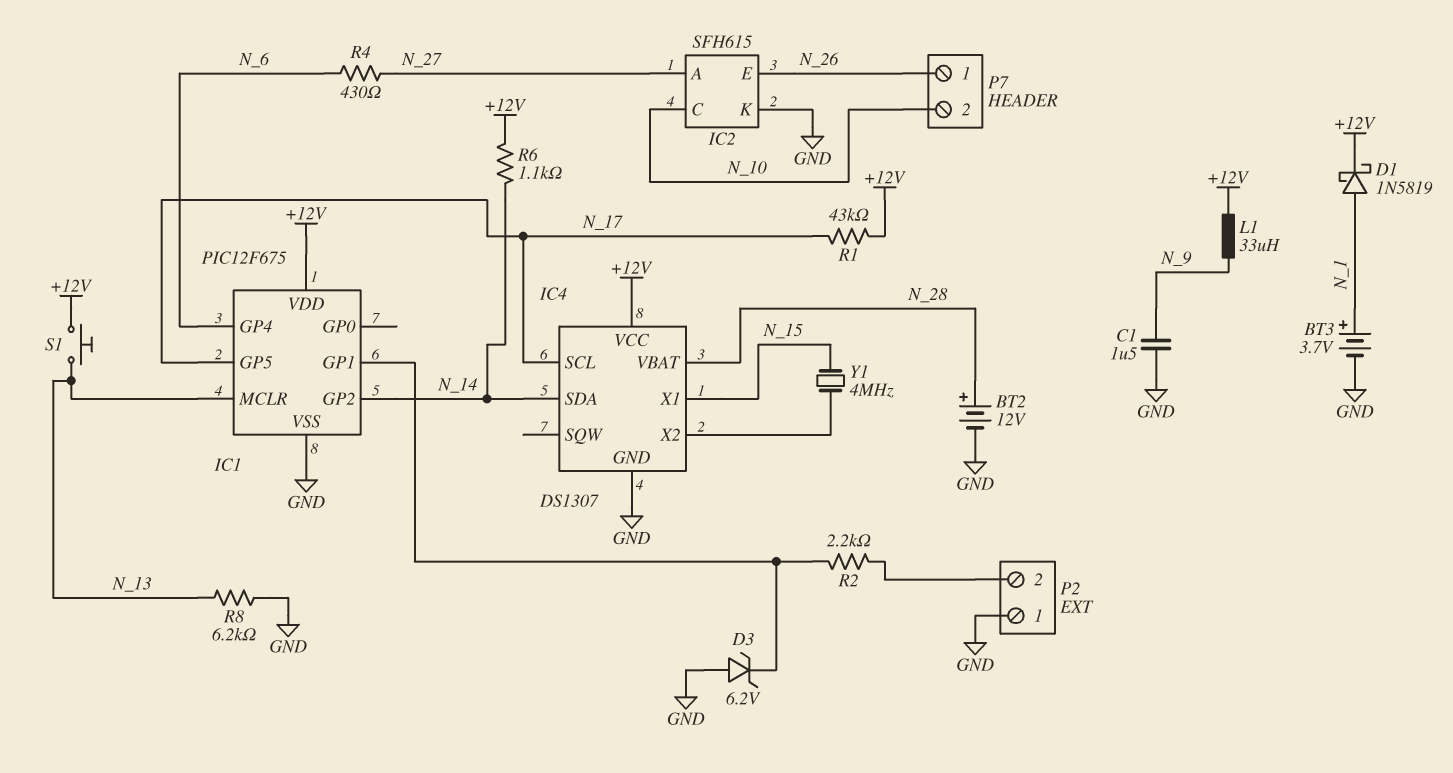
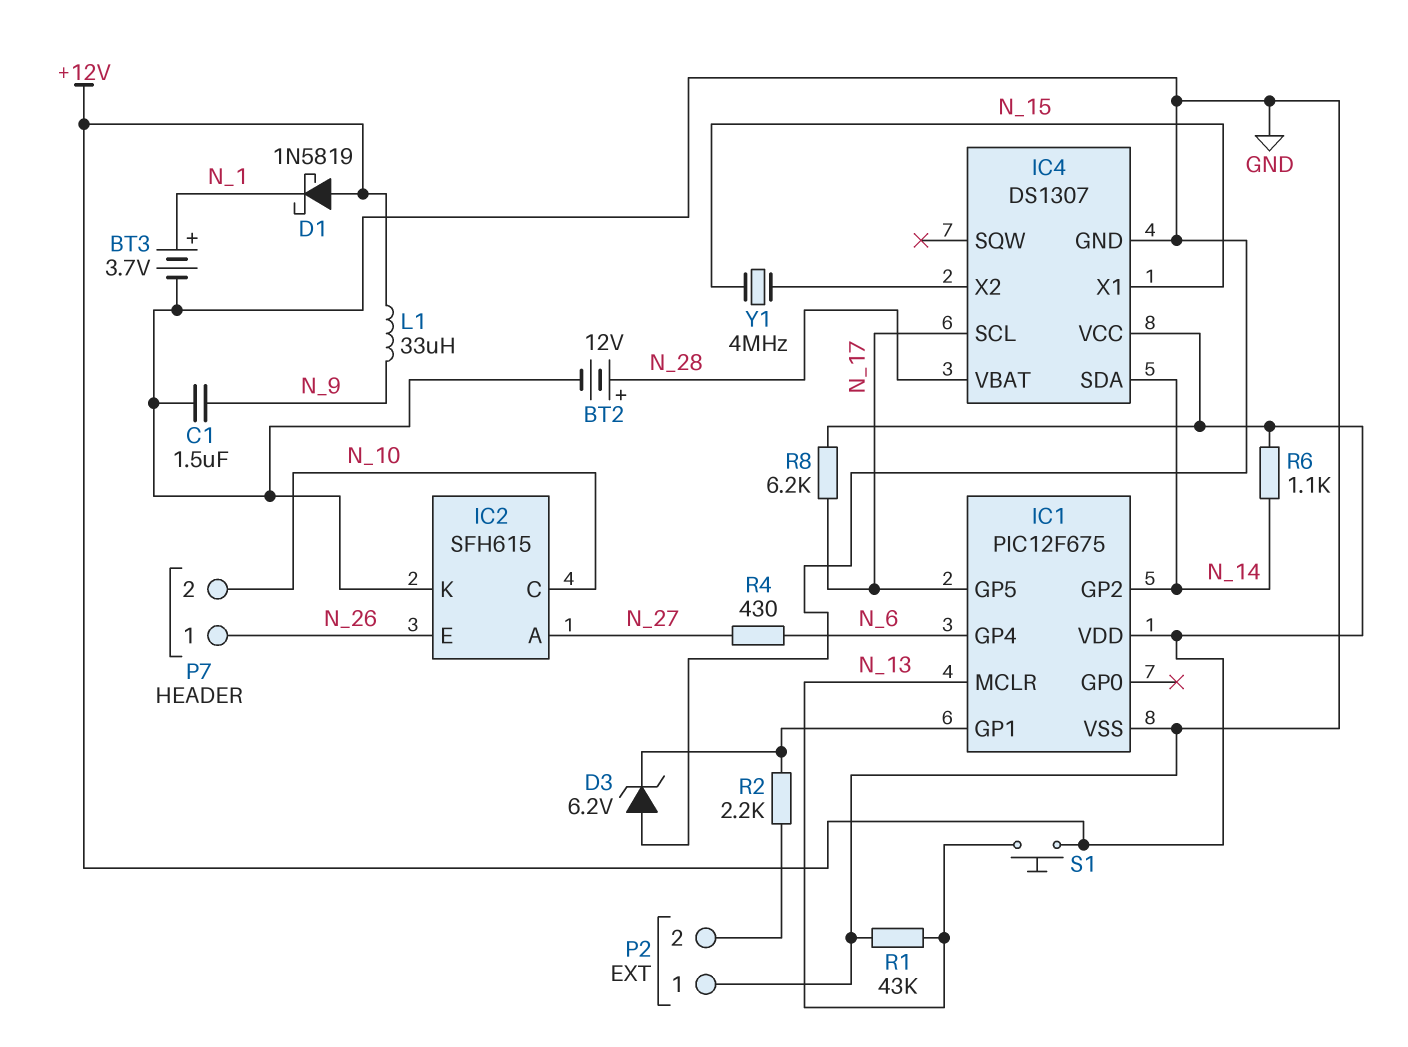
D1: schottky 1N5819 (A N_1, K +12V) -> schottky 1N5819 (A +12V, K N_1)
R1: 43k (+12V, N_17) -> 43k (GND, N_13)
R8: 6.2k (GND, N_13) -> 6.2k (+12V, N_17)

